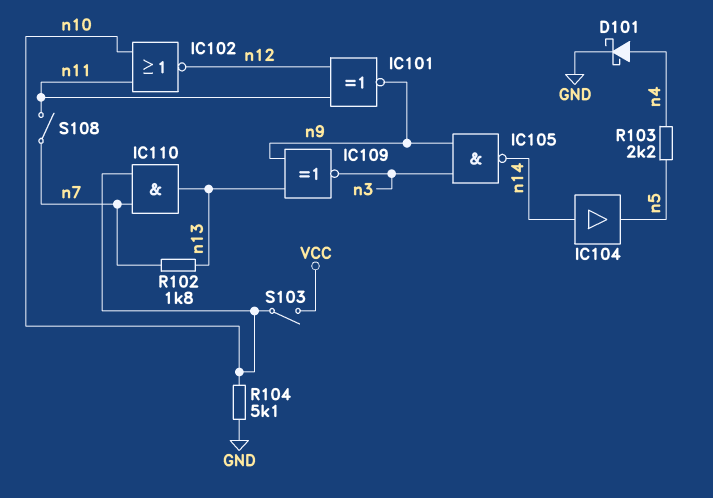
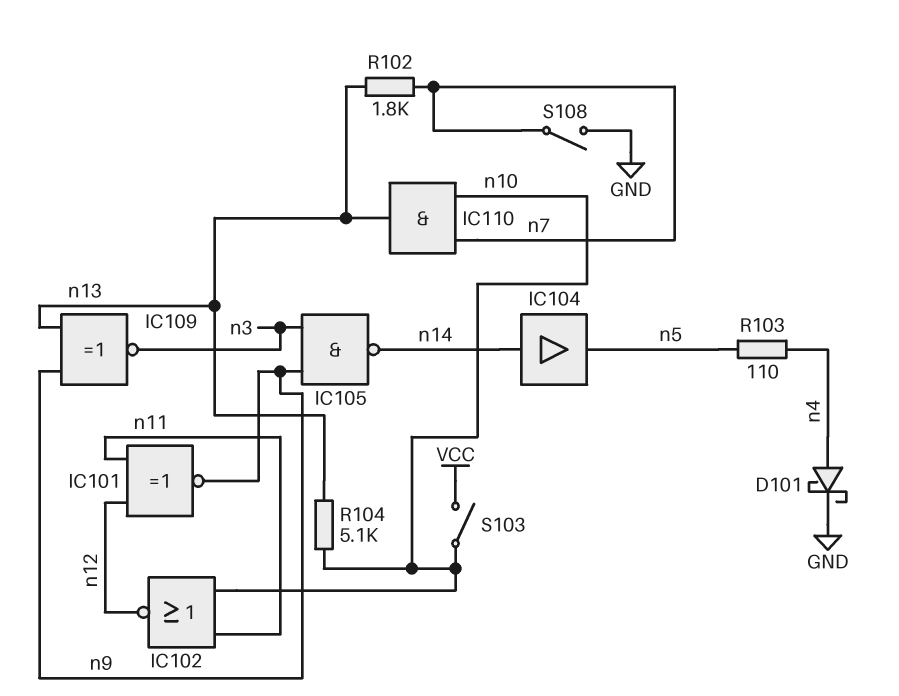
R103: 2.2k (n4, n5) -> 110 (n4, n5)
R104: 5.1k (GND, n10) -> 5.1k (n10, n13)
S108: switch (n7, n11) -> switch (GND, n7)

